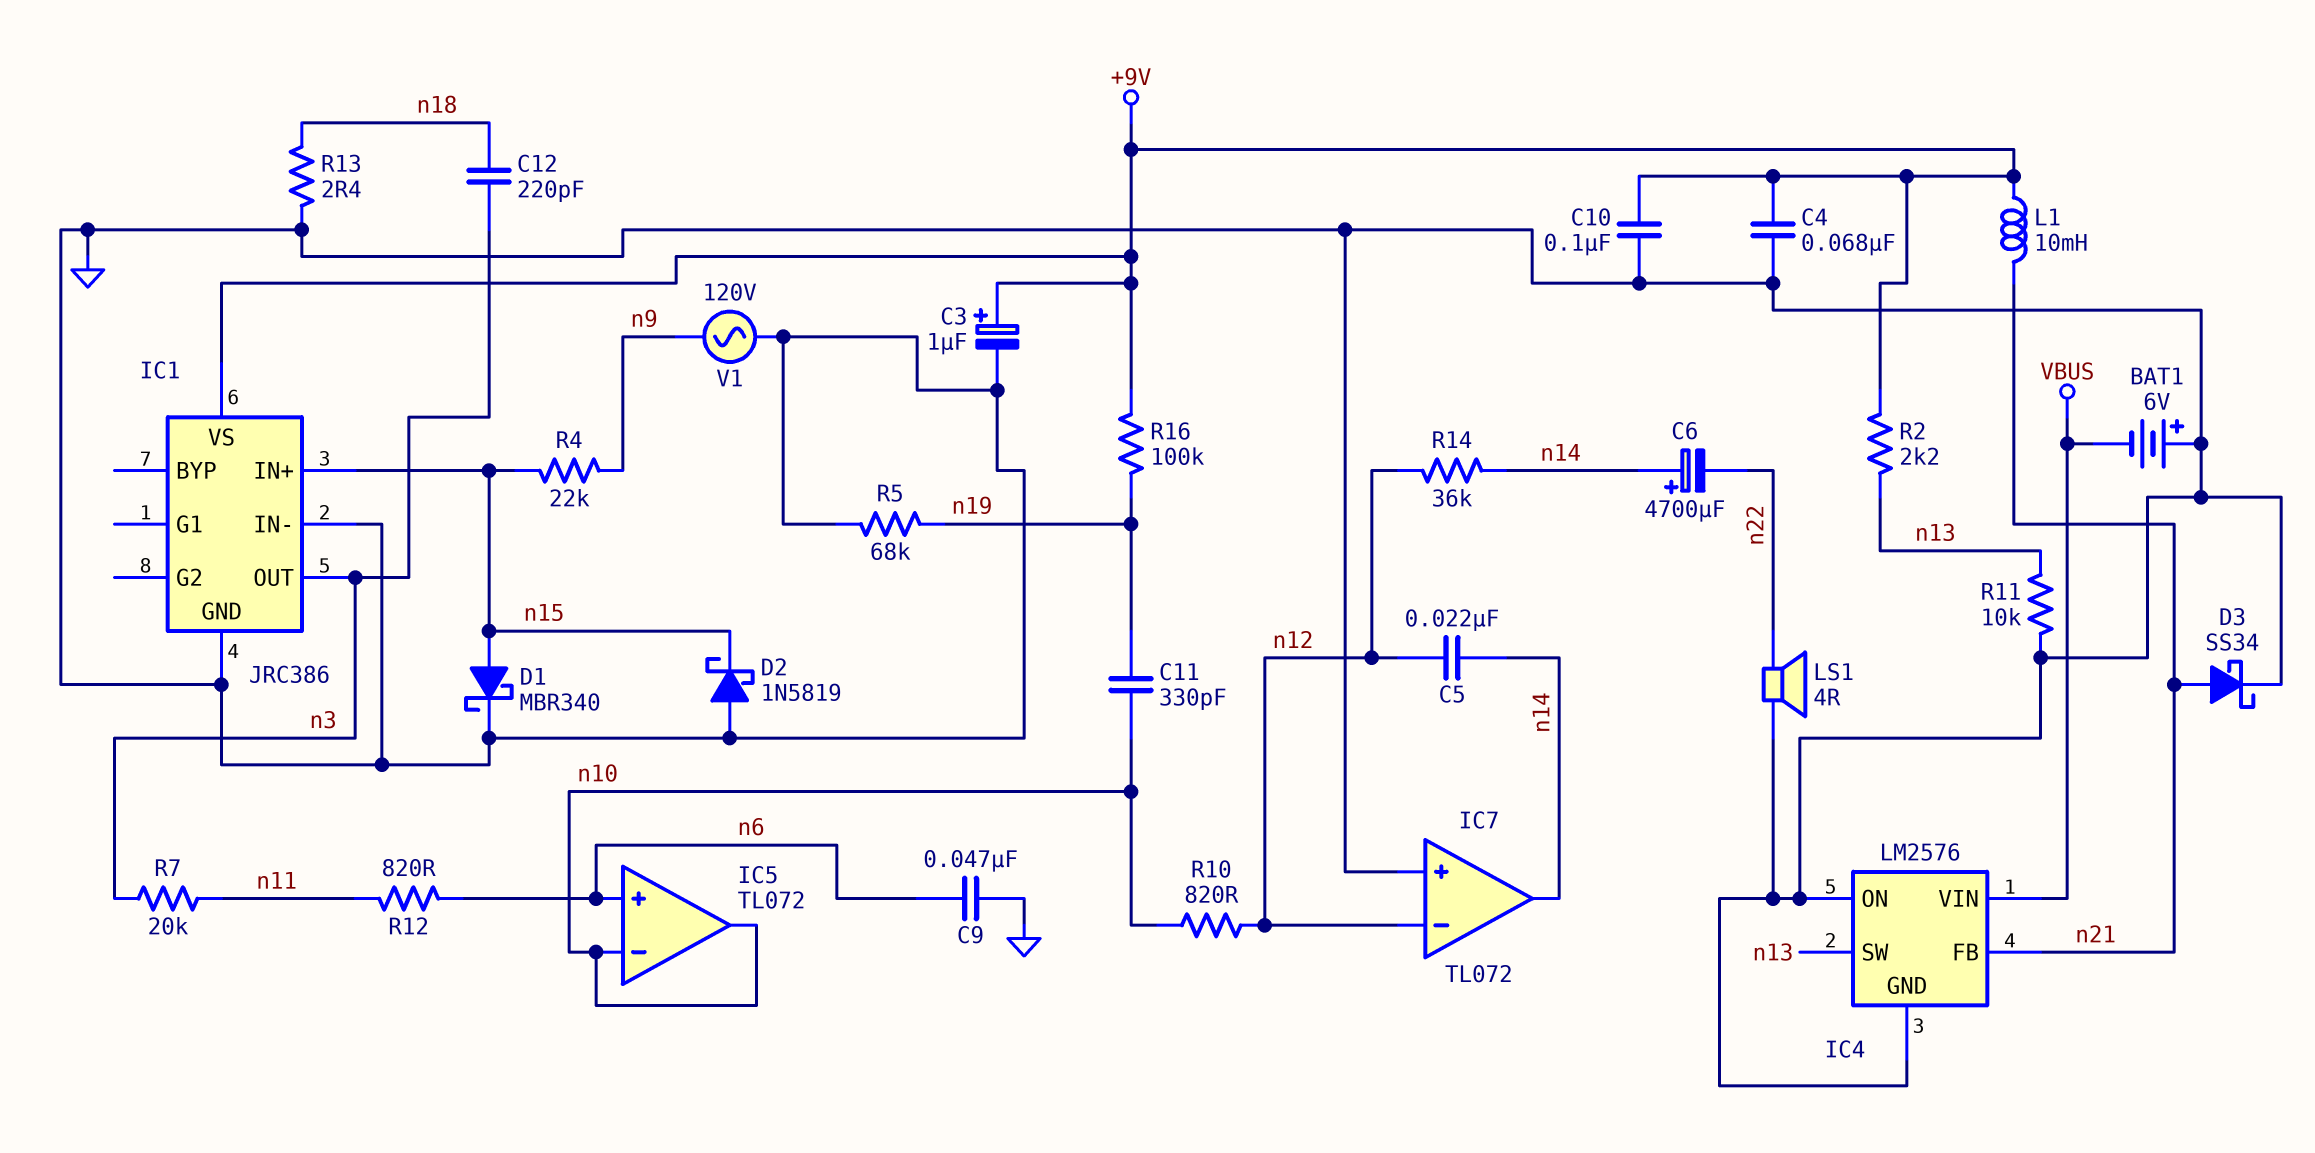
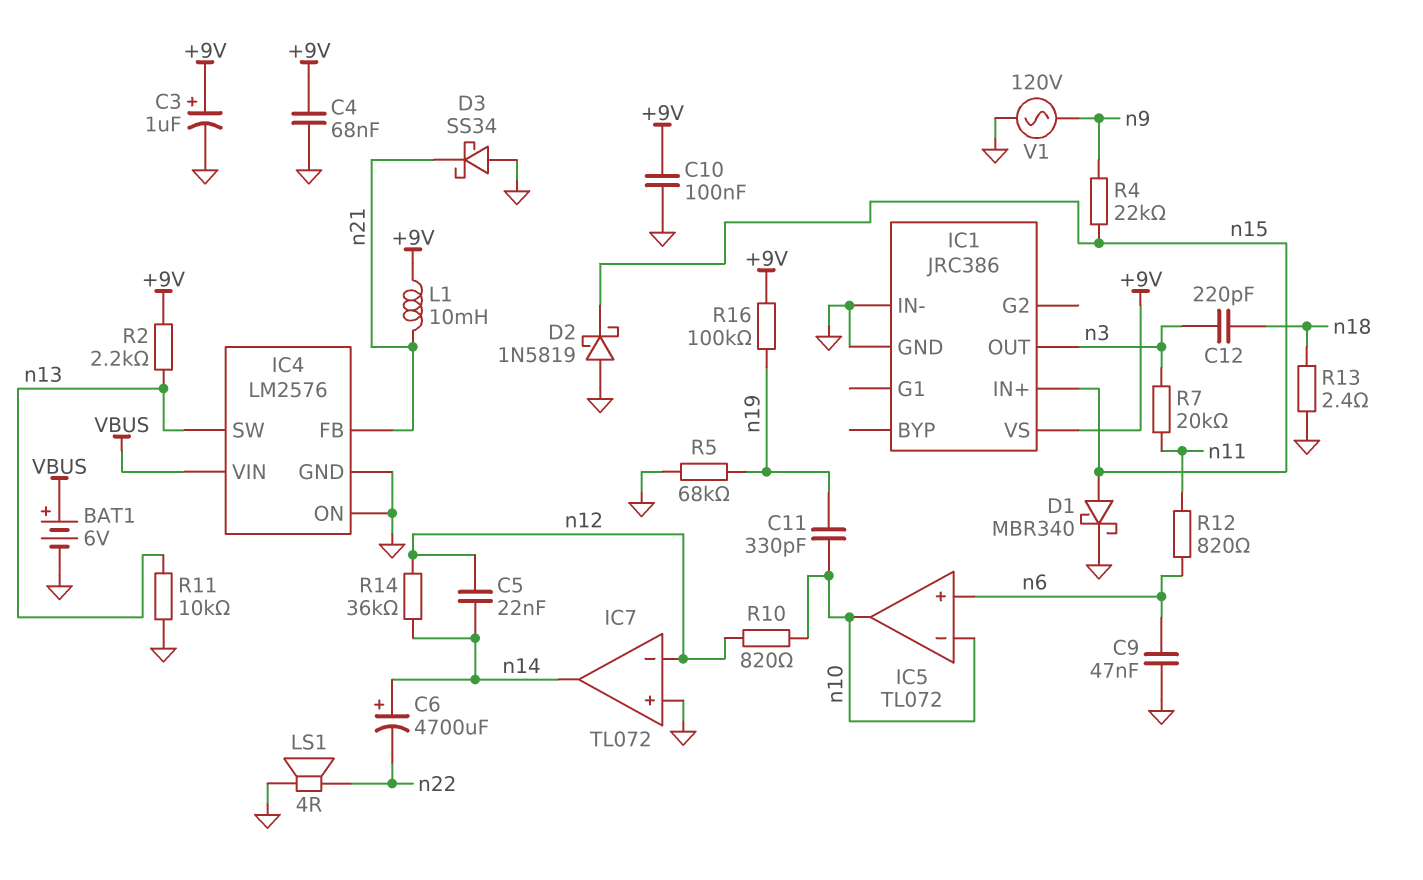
BAT1: 6V (plus GND, minus VBUS) -> 6V (plus VBUS, minus GND)
D3: schottky SS34 (A n21, K GND) -> schottky SS34 (A GND, K n21)

